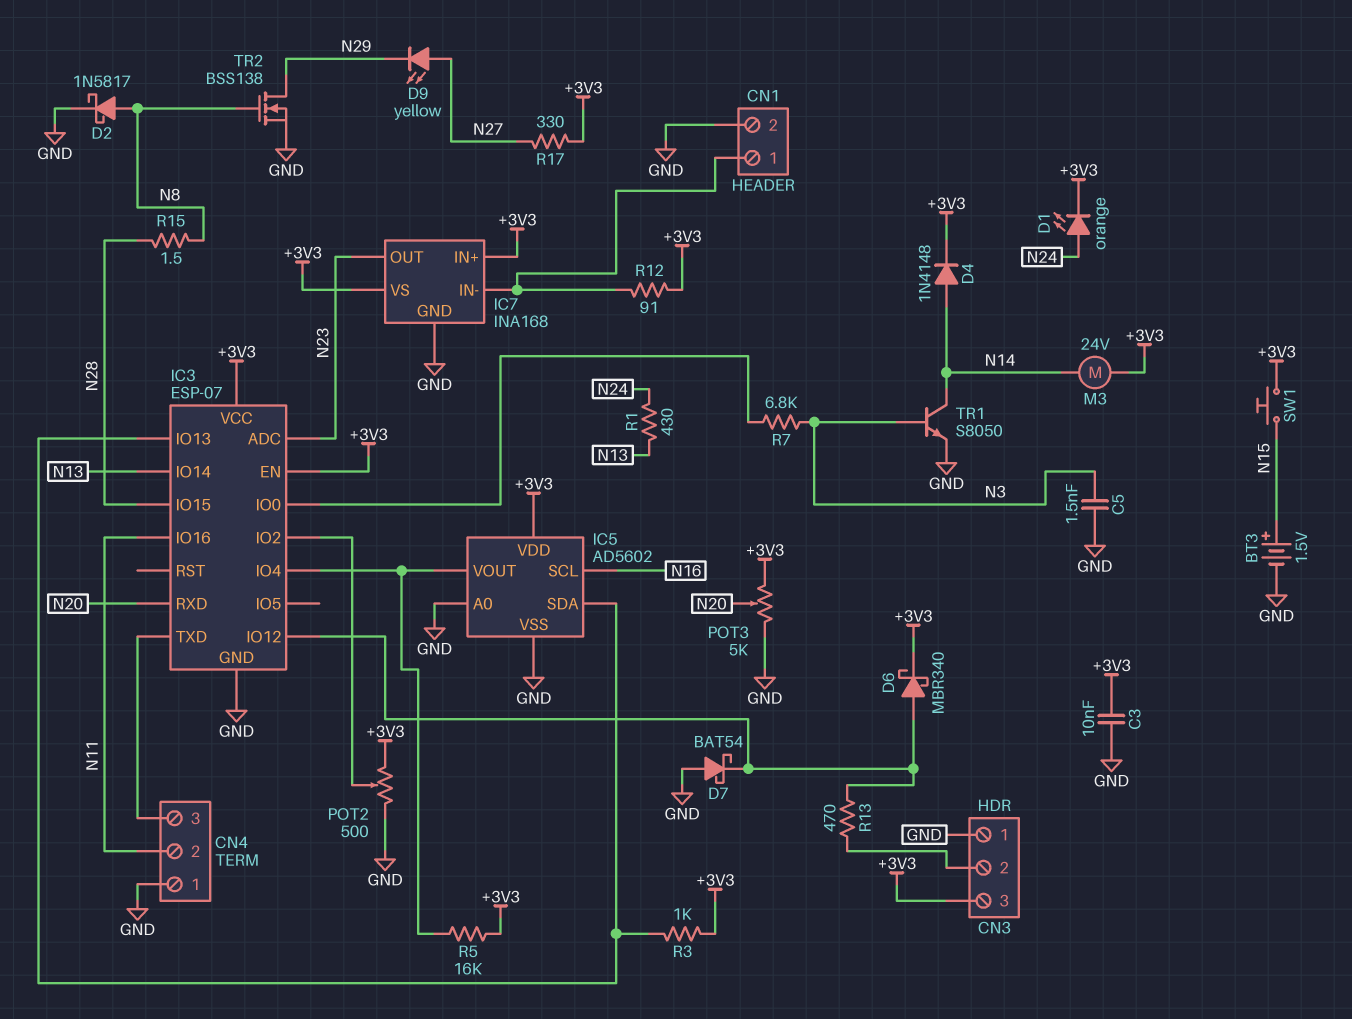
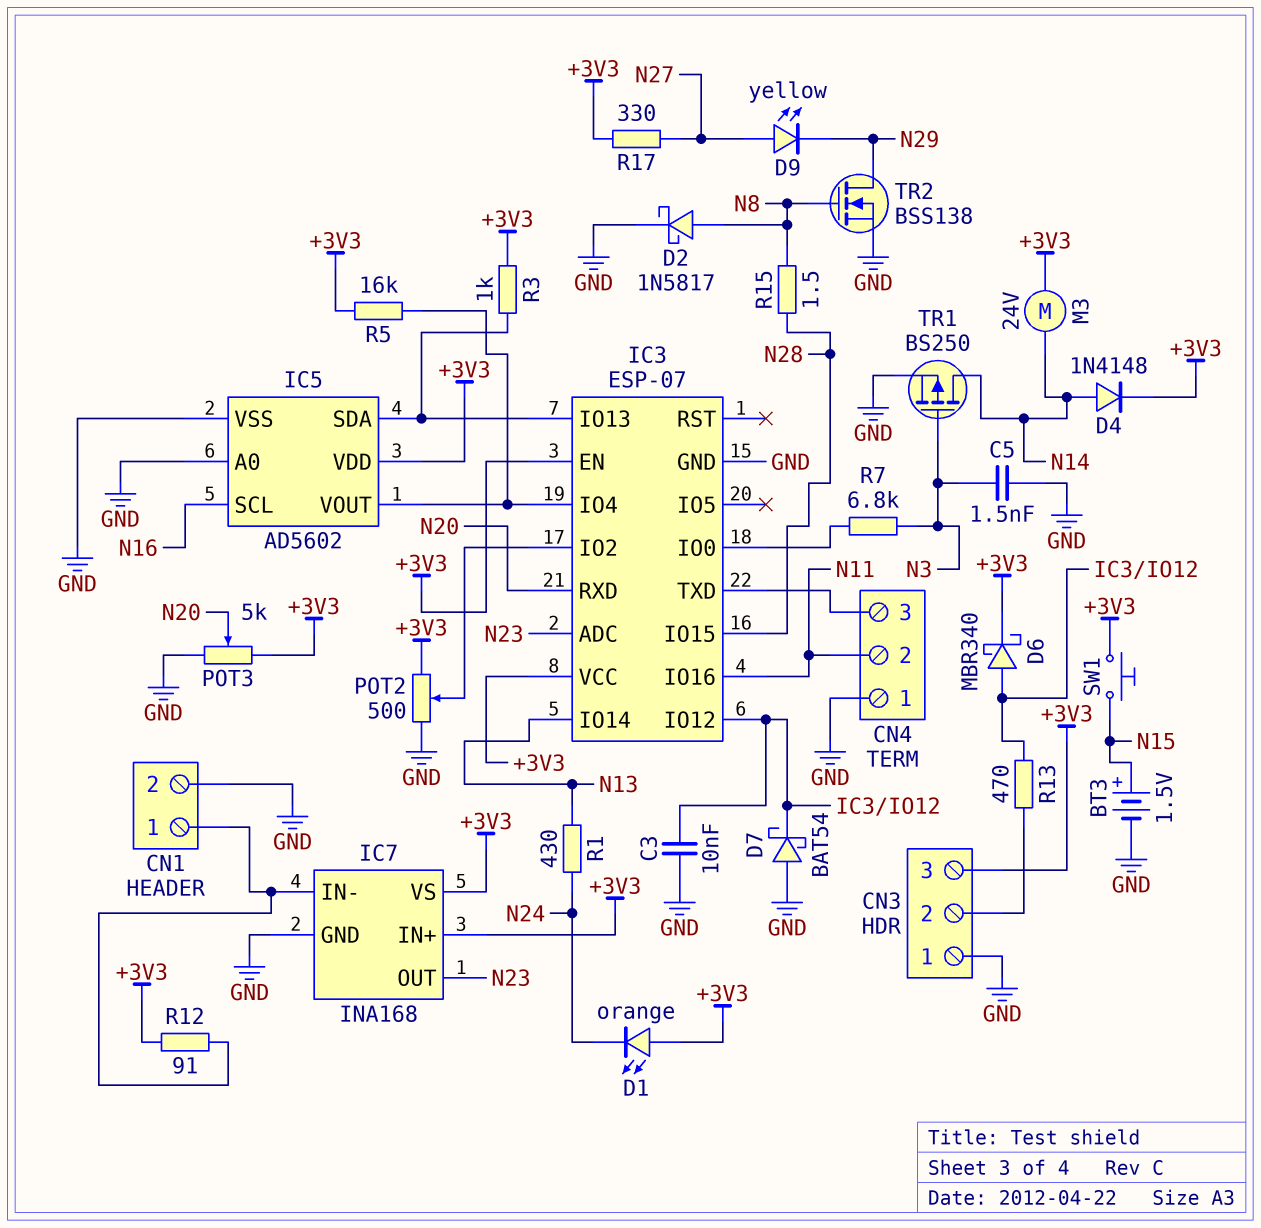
C3: 10nF (+3V3, GND) -> 10nF (GND, IC3/IO12)
D1: LED orange (A N24, K +3V3) -> LED orange (A +3V3, K N24)
TR1: NPN S8050 (B N3, C N14, E GND) -> PMOS BS250 (G N3, D N14, S GND)

